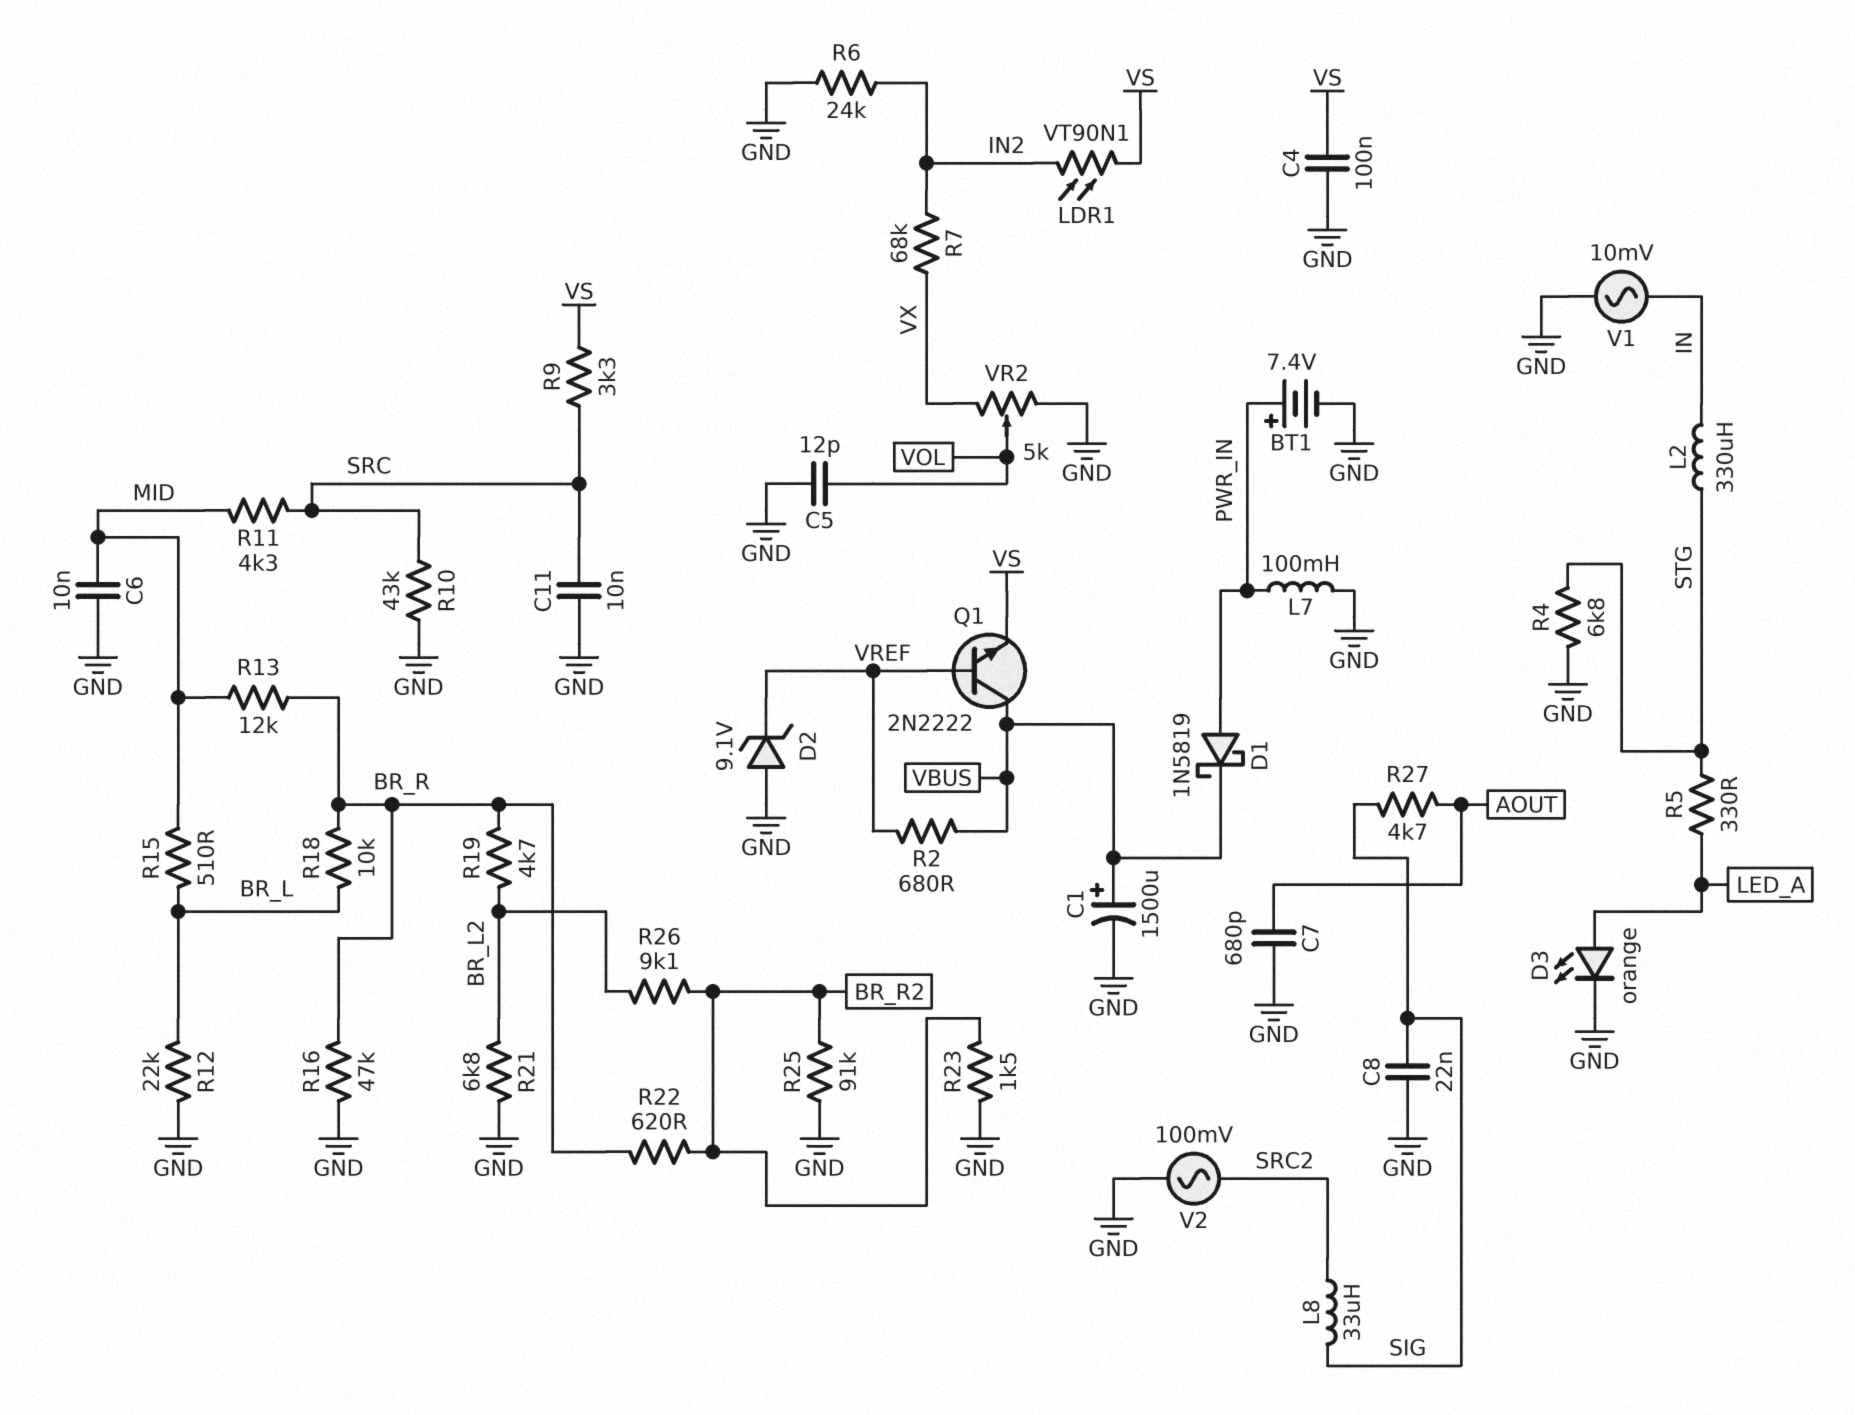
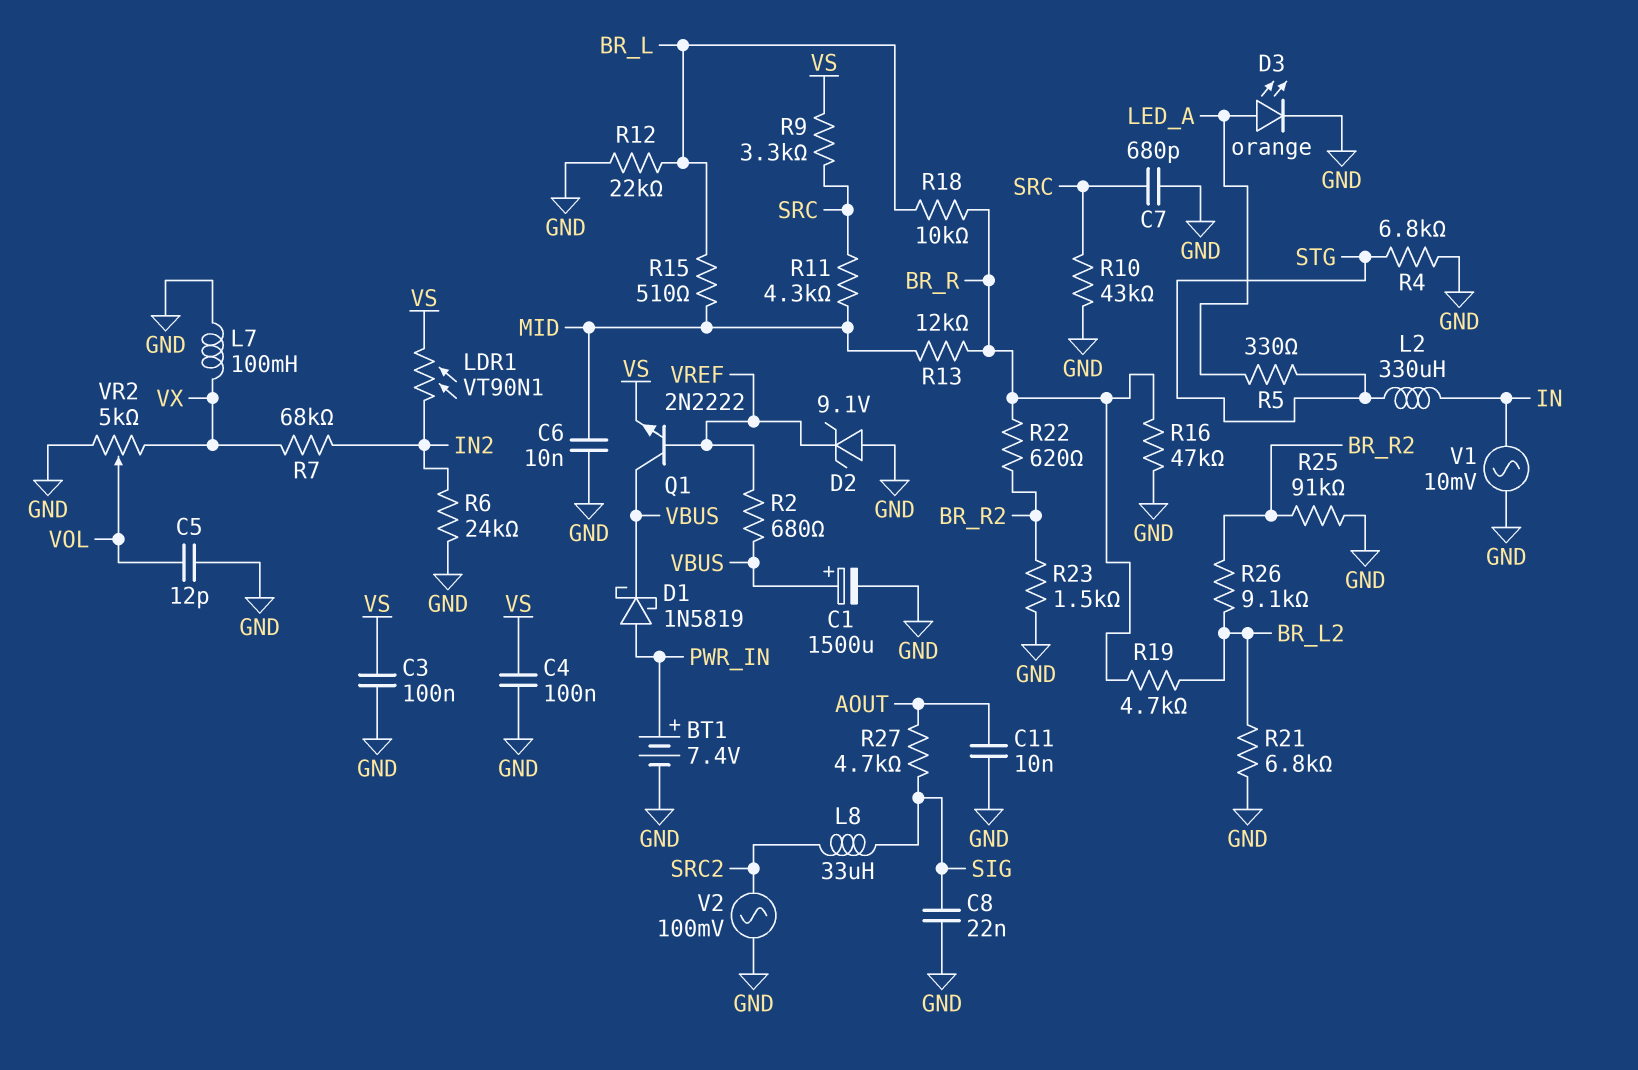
C3: none -> 100nF (GND, VS)
C7: 680pF (AOUT, GND) -> 680pF (GND, SRC)
C11: 10nF (GND, SRC) -> 10nF (AOUT, GND)
L7: 100mH (GND, PWR_IN) -> 100mH (GND, VX)

